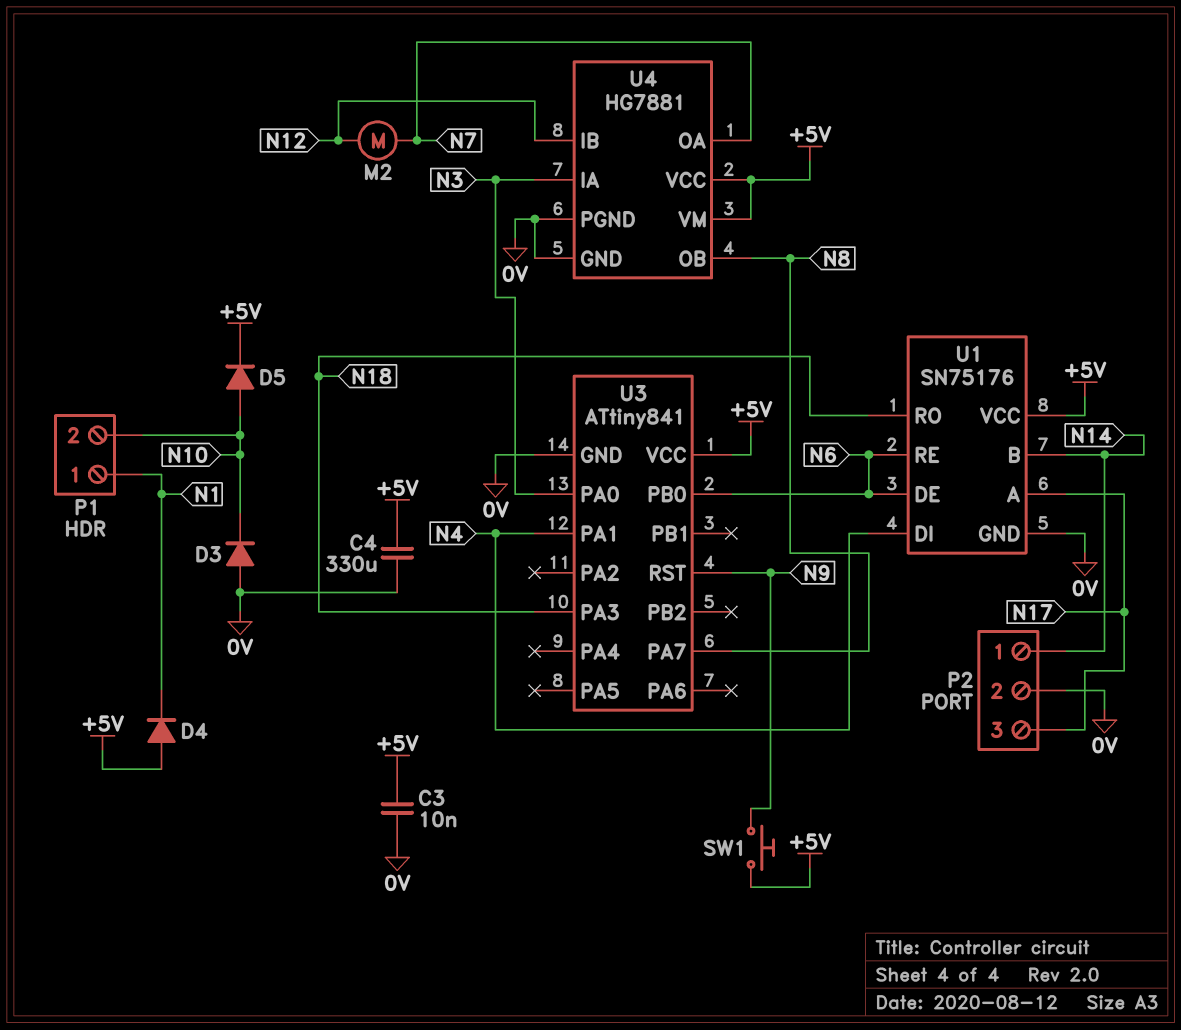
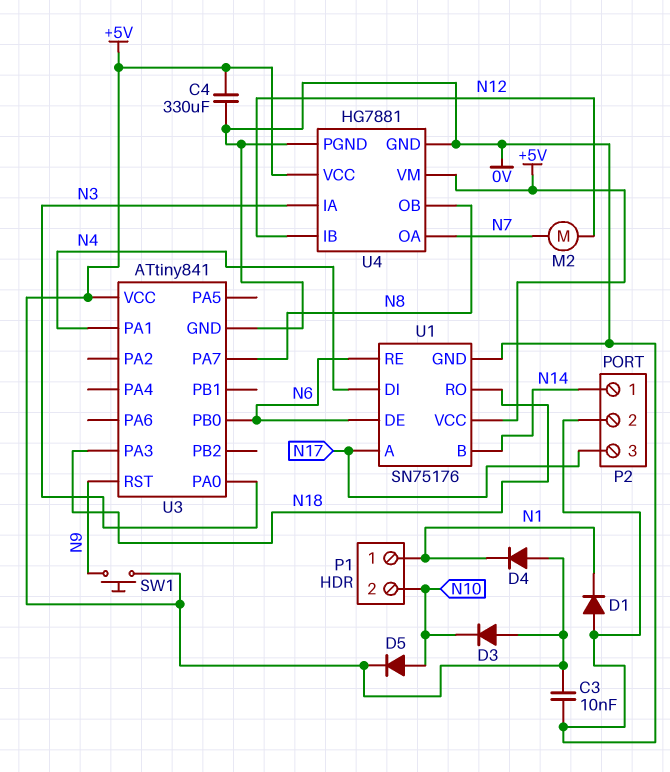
D1: none -> diode (A 0V, K N1)
D3: diode (A 0V, K N10) -> diode (A +5V, K N10)

